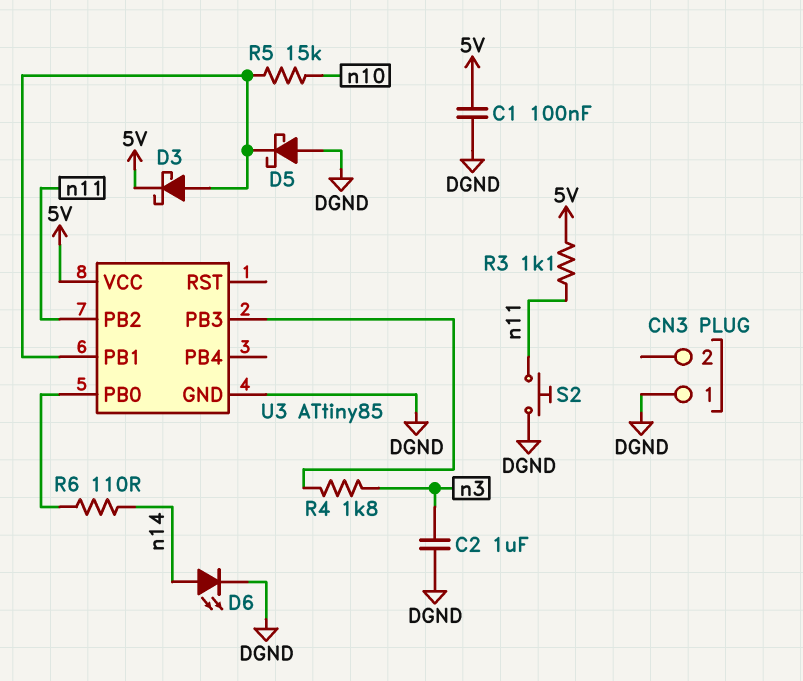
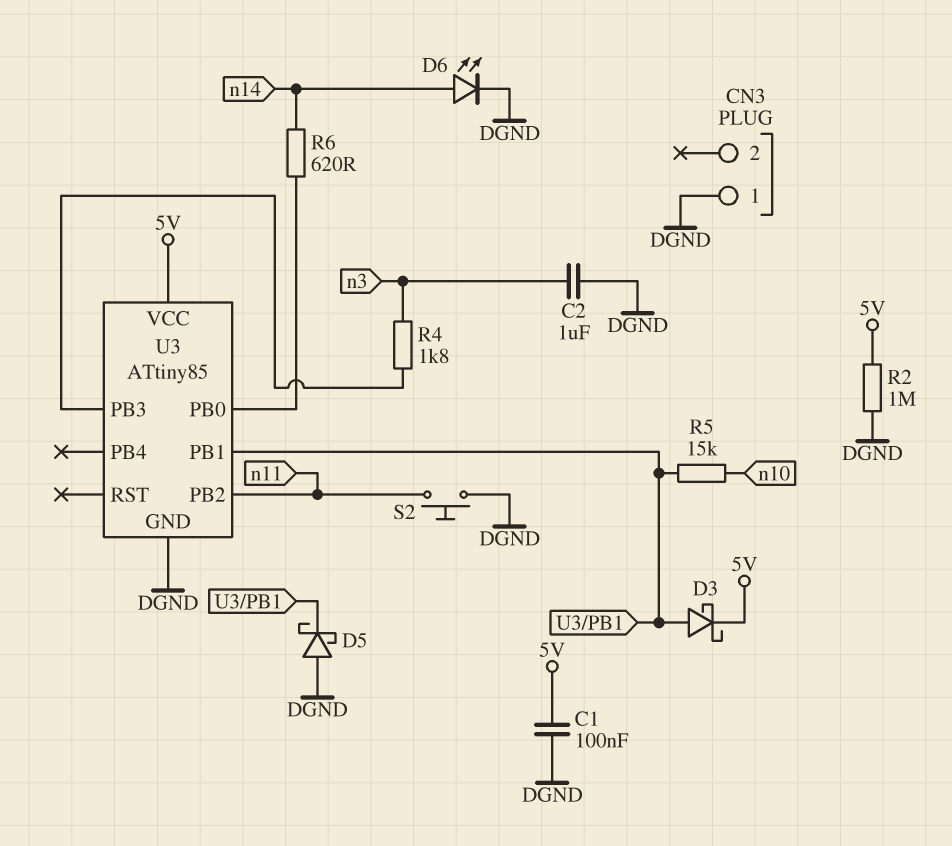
R2: none -> 1M (5V, DGND)
R3: 1.1k (5V, n11) -> none
R6: 110 (U3/PB0, n14) -> 620 (U3/PB0, n14)

